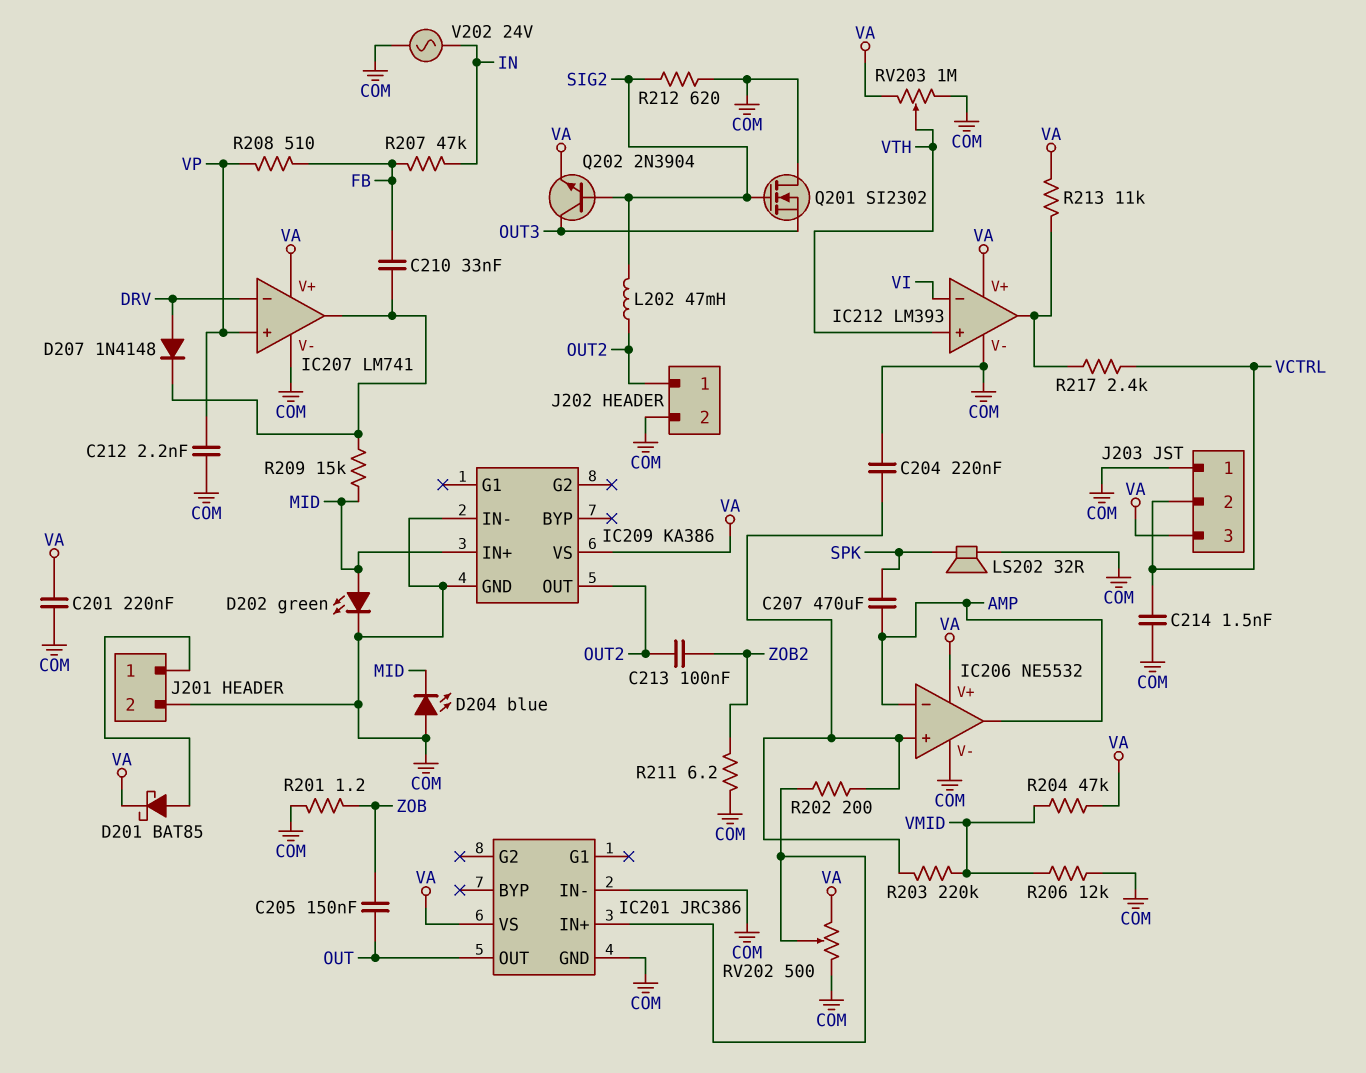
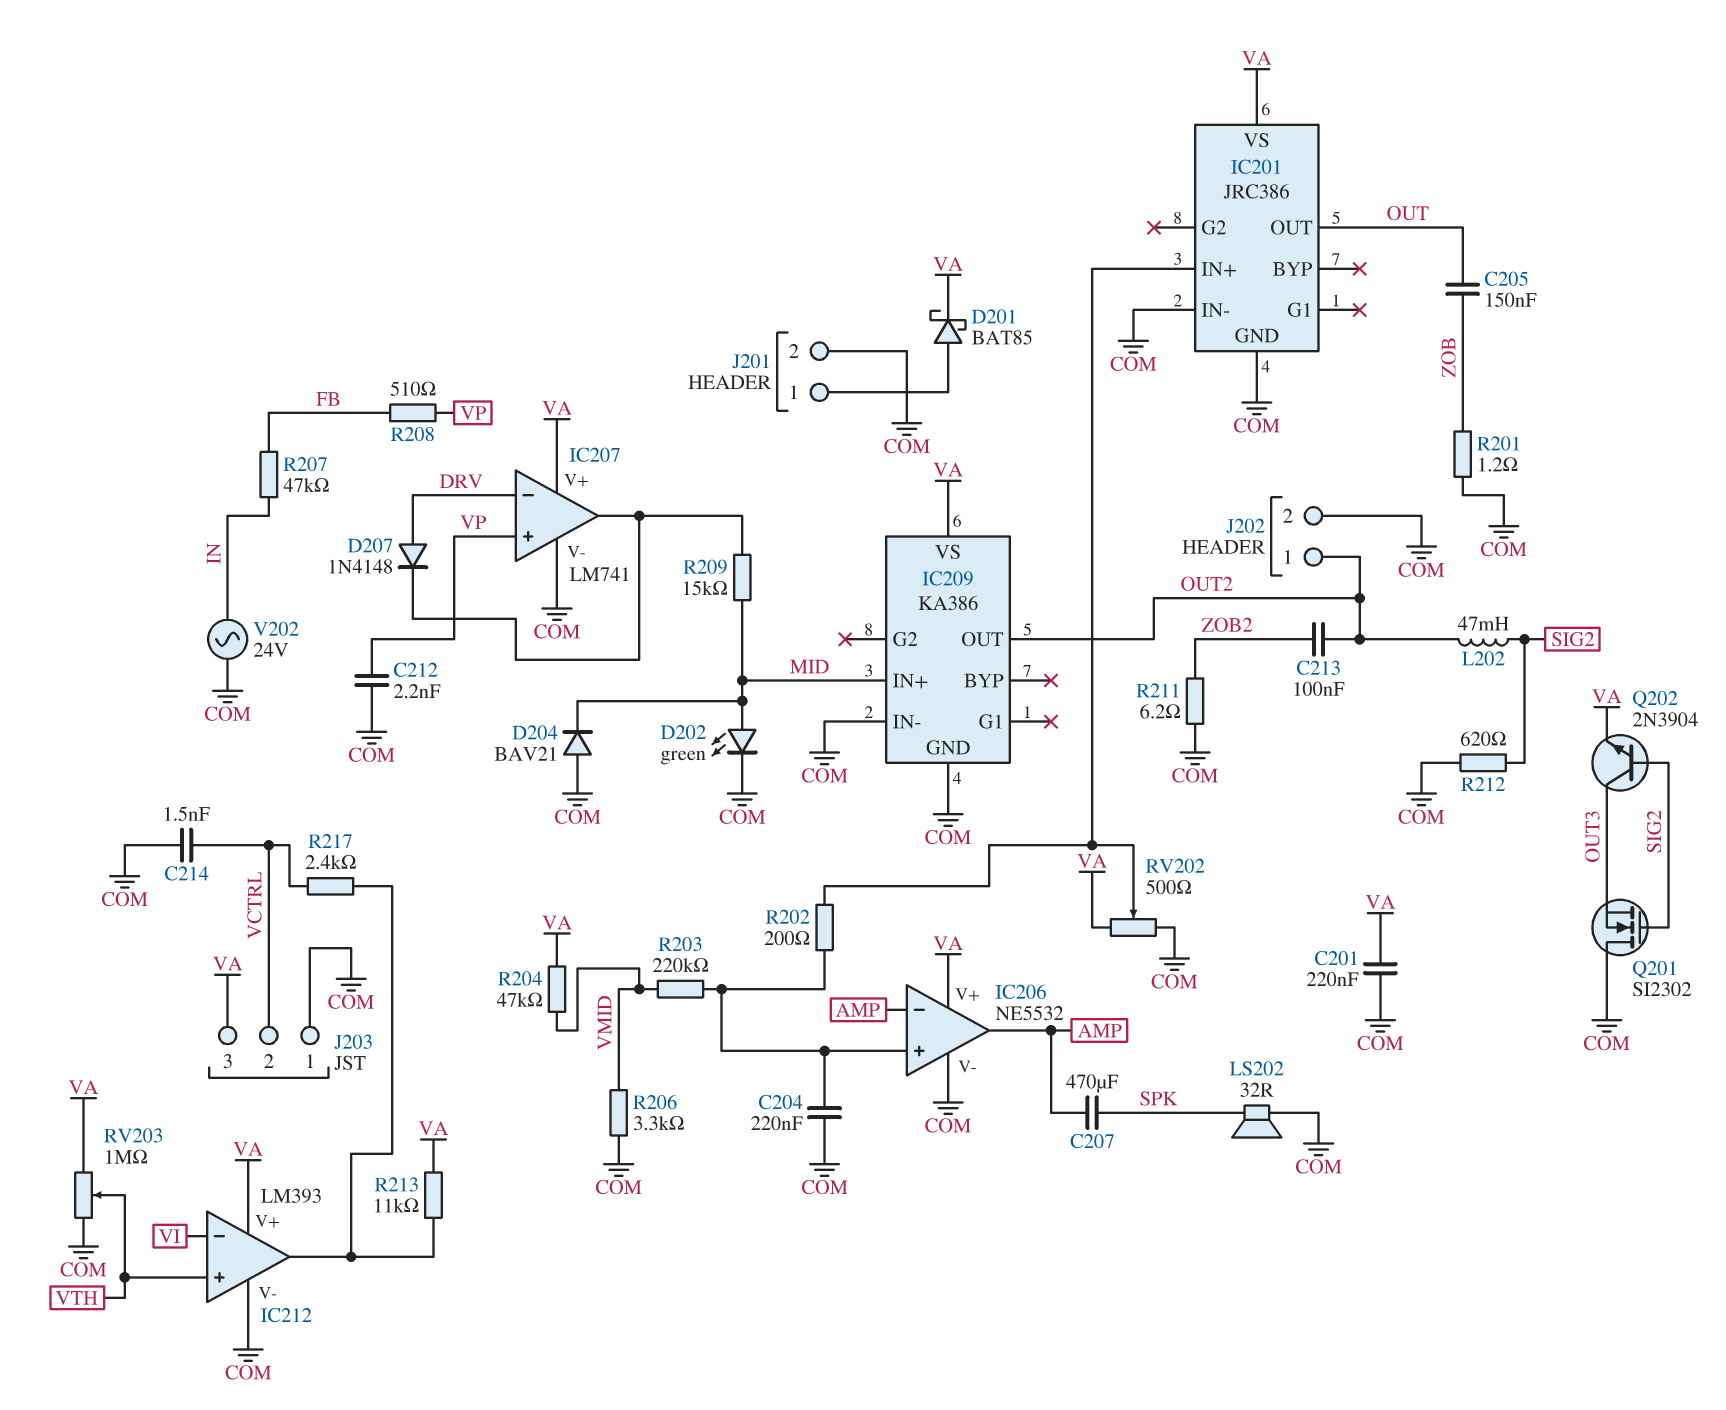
C210: 33nF (FB, IC207/out) -> none
D204: LED blue (A COM, K MID) -> diode BAV21 (A COM, K MID)
R206: 12k (COM, VMID) -> 3.3k (COM, VMID)

